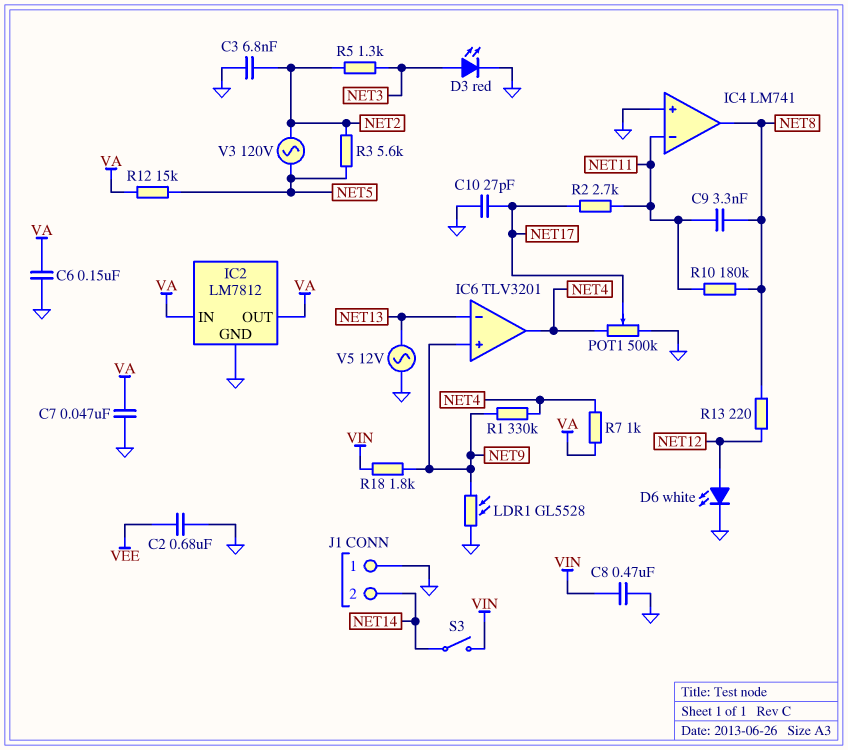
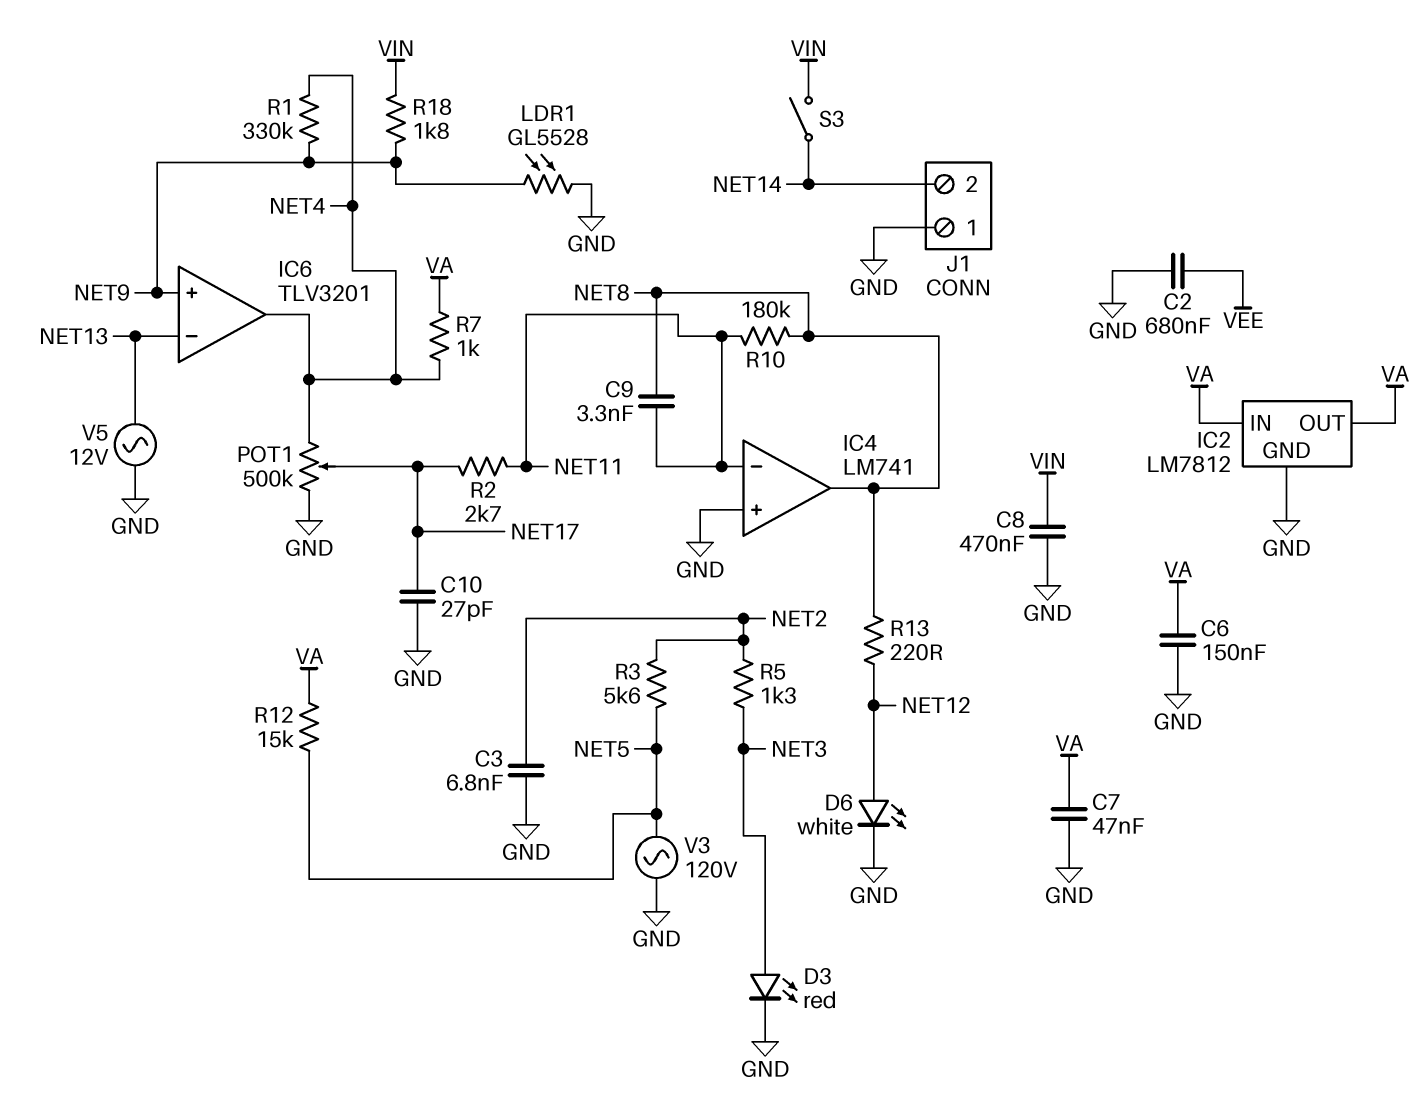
V3: AC 120V (NET2, NET5) -> AC 120V (GND, NET5)

